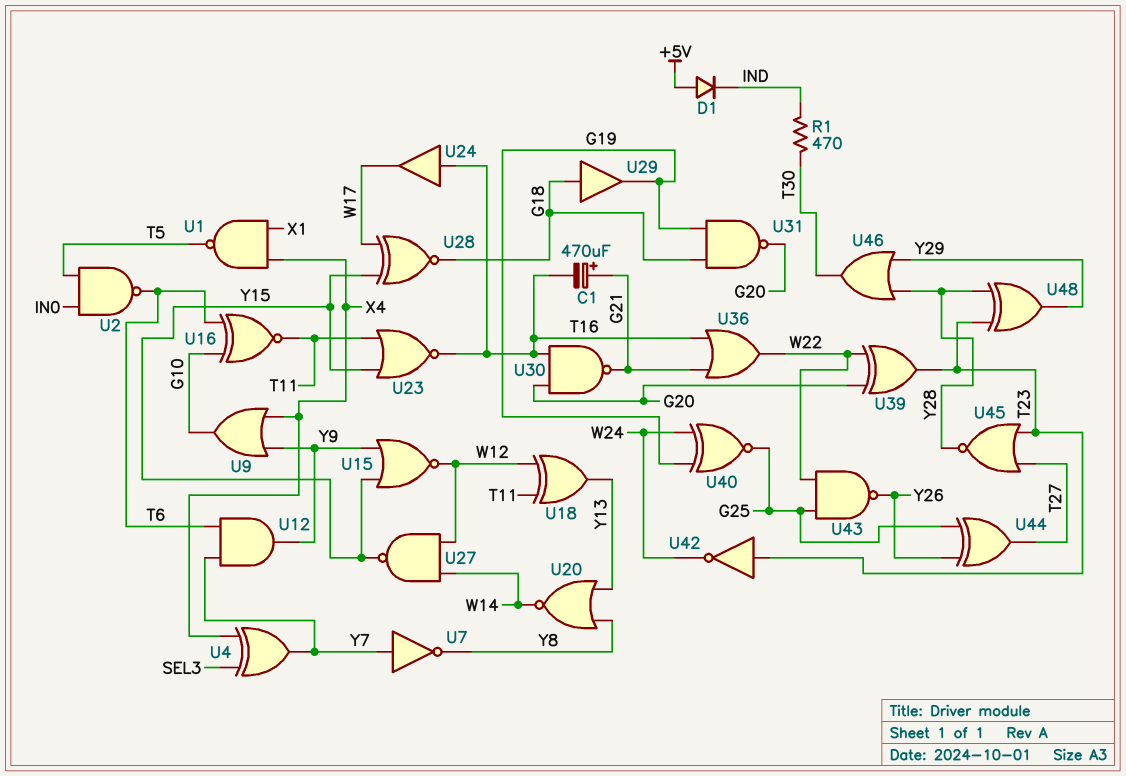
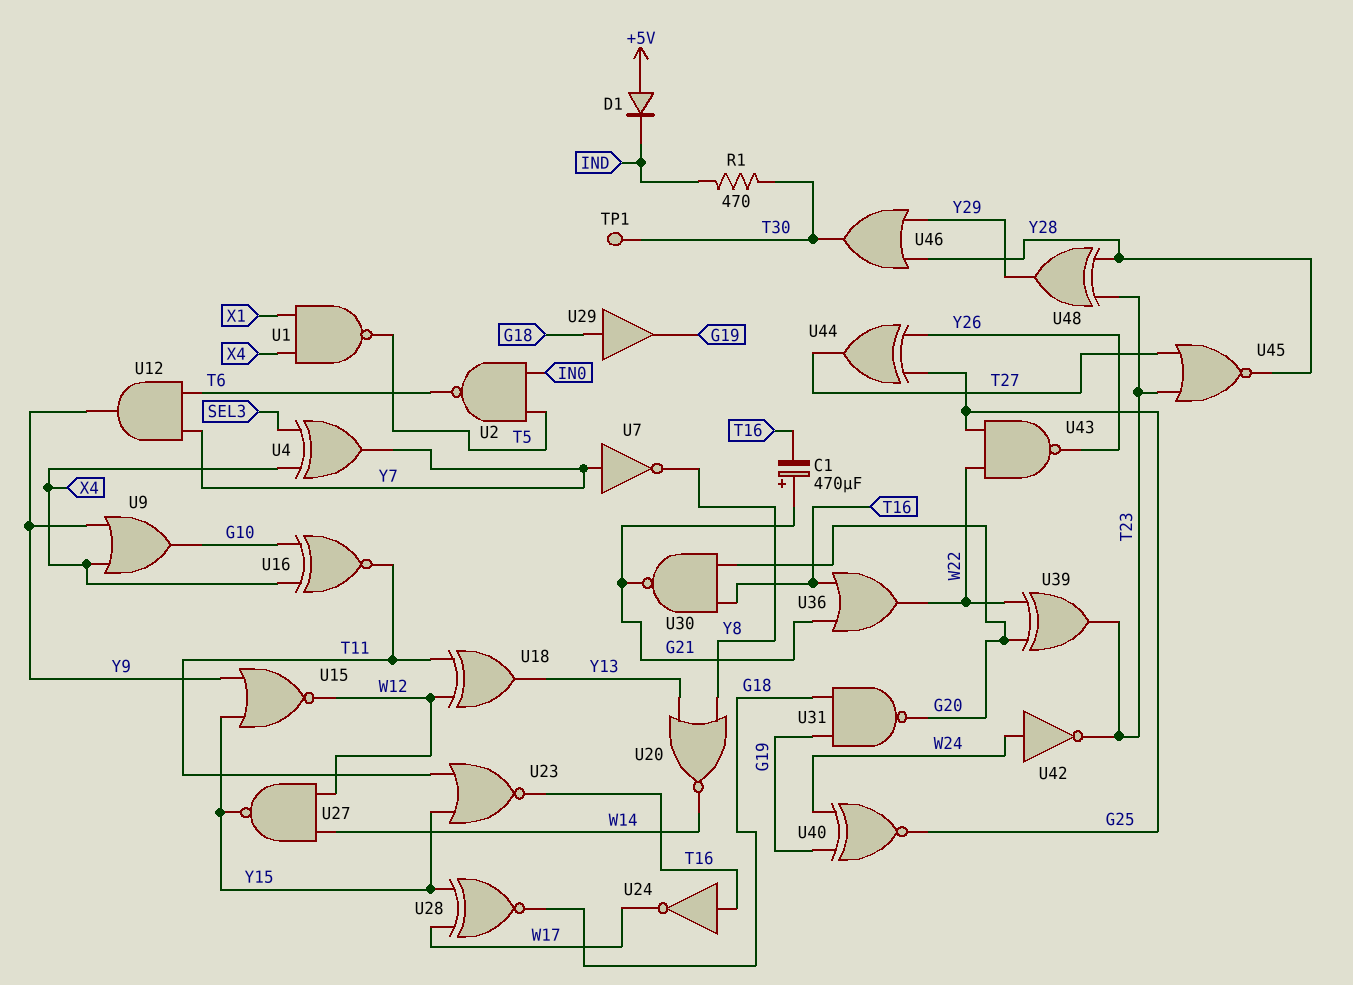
TP1: none -> test point (T30)
U16: XNOR (in G10, in T6, out T11) -> XNOR (in G10, in X4, out T11)
U24: buffer (in T16, out W17) -> NOT (in T16, out W17)
U42: NOT (in T23, out W24) -> NOT (in W24, out T23)

